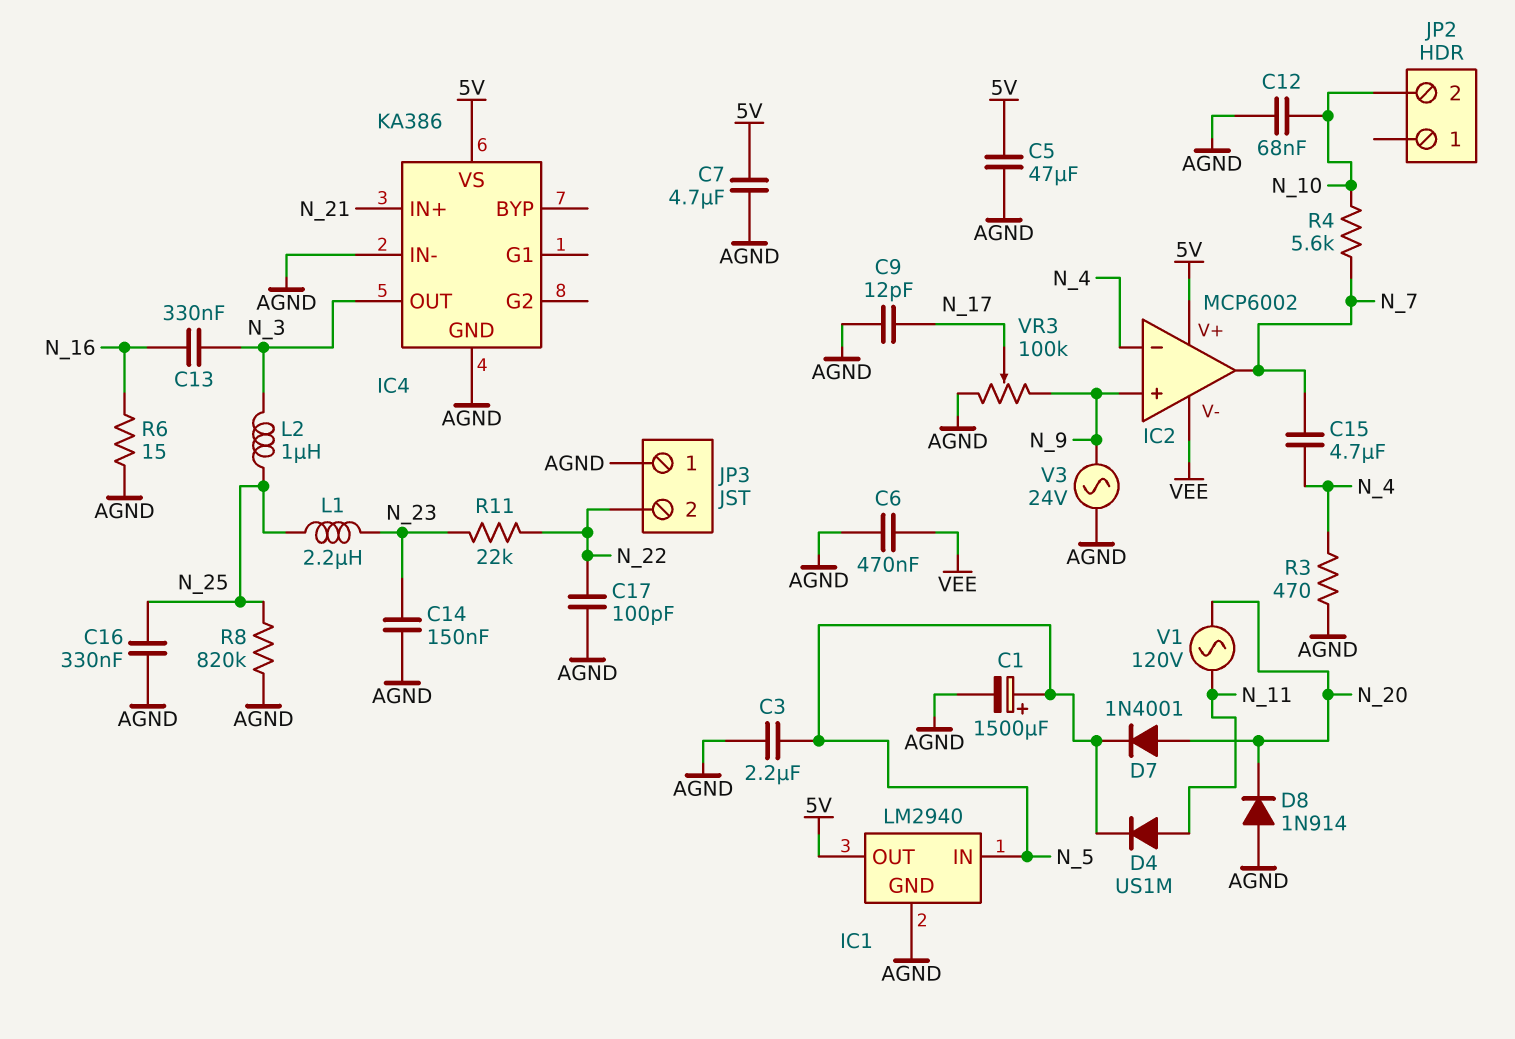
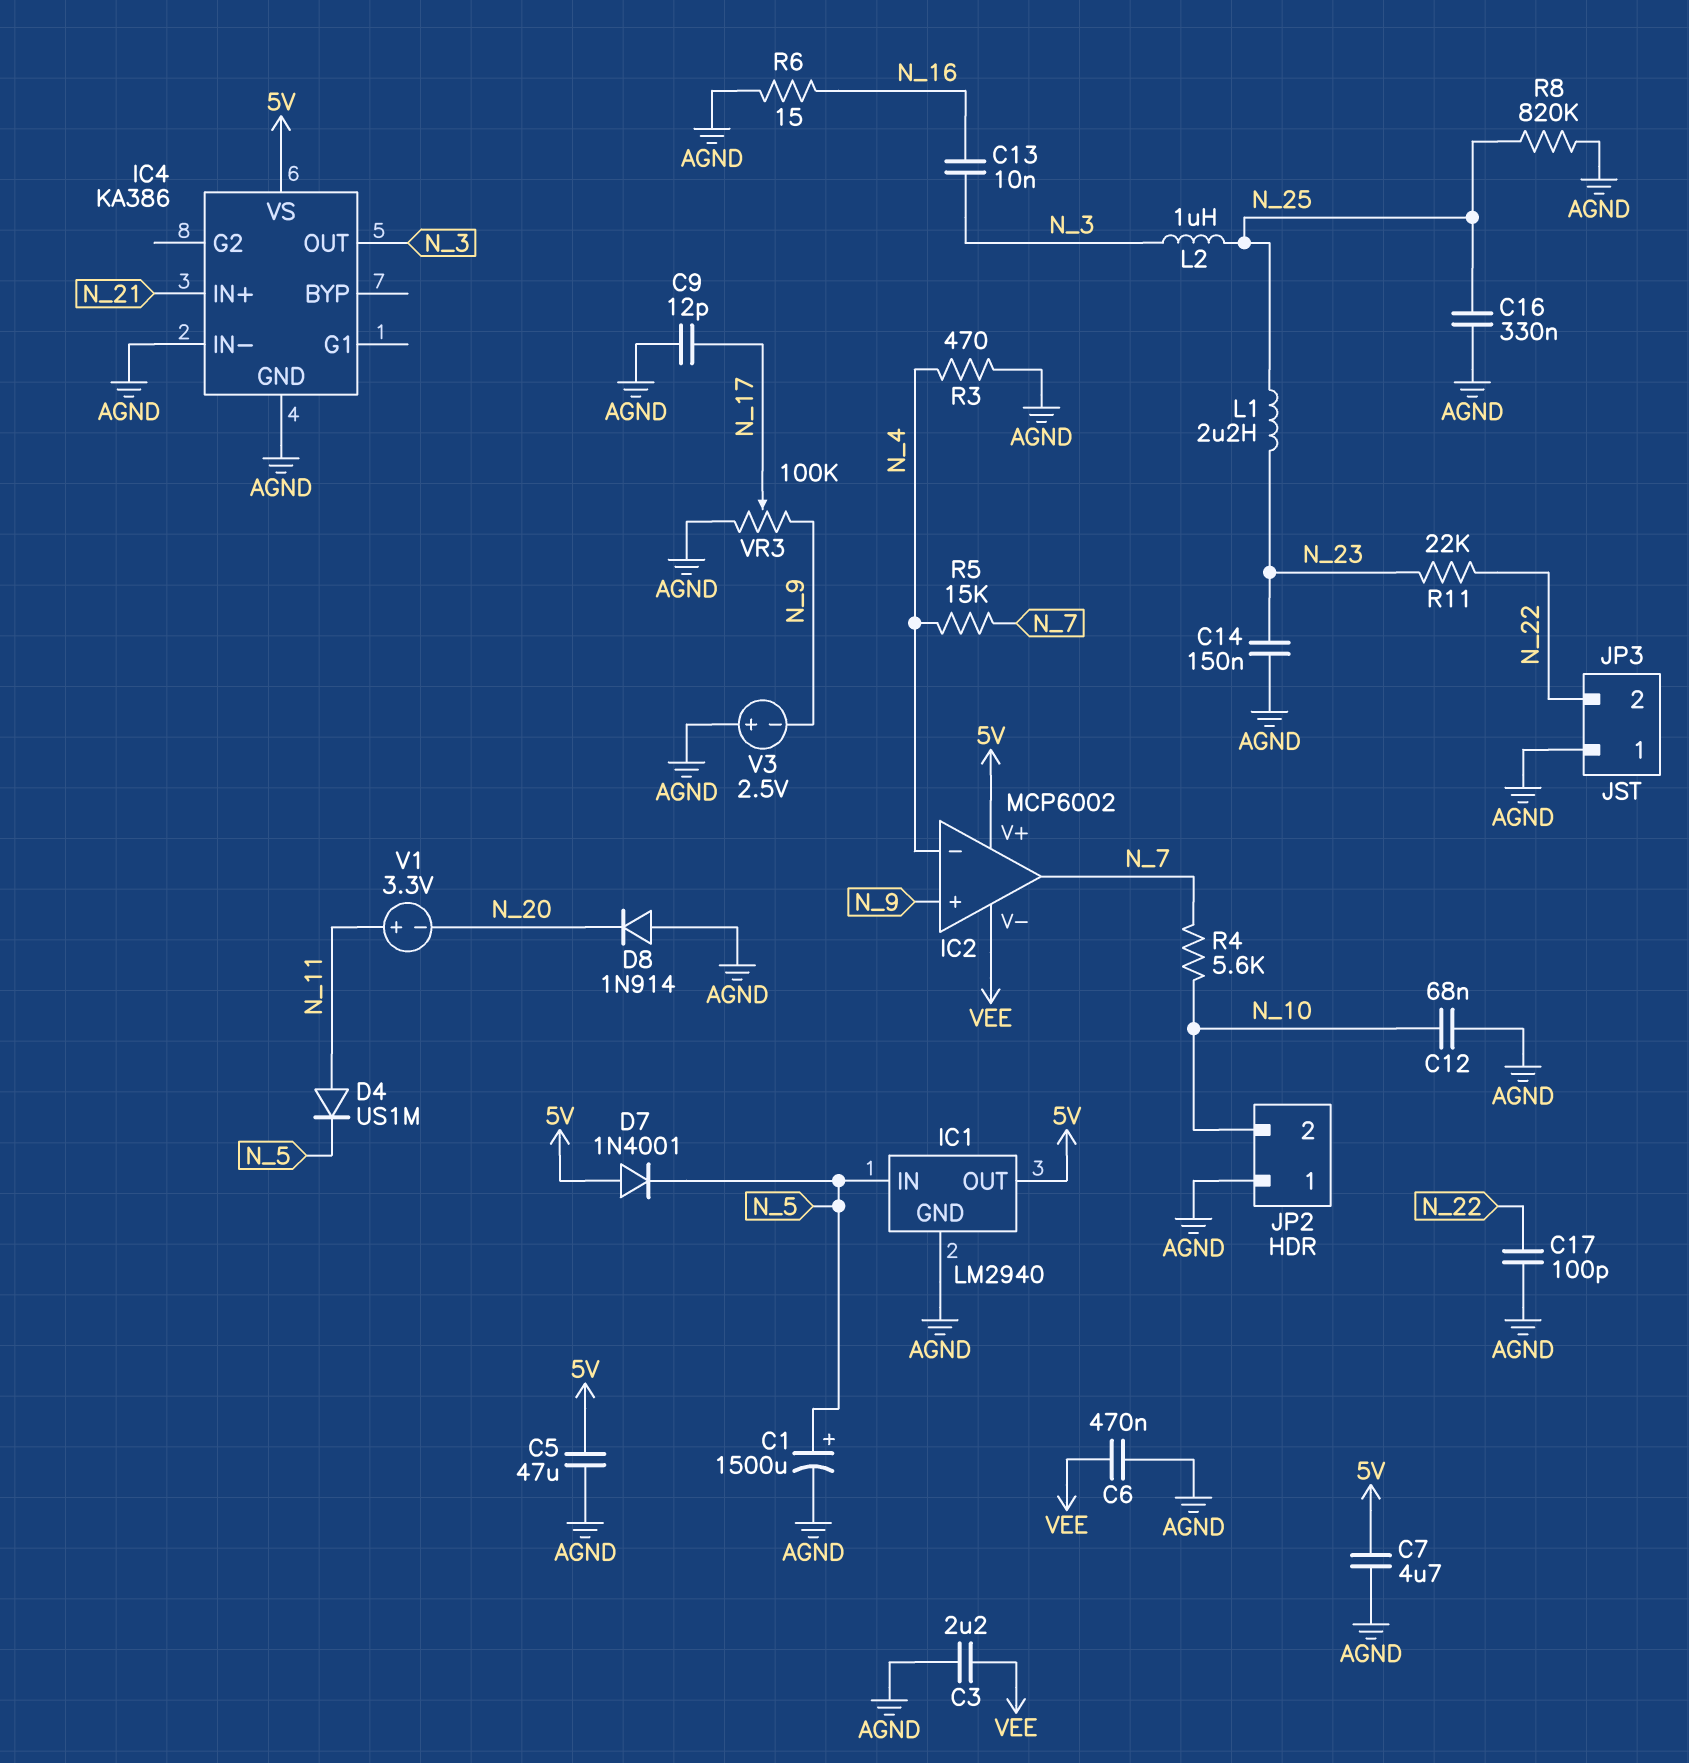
C3: 2.2uF (AGND, N_5) -> 2.2uF (AGND, VEE)
C13: 330nF (N_3, N_16) -> 10nF (N_3, N_16)
C15: 4.7uF (N_4, N_7) -> none
D7: diode 1N4001 (A N_20, K N_5) -> diode 1N4001 (A 5V, K N_5)
JP2 pin 1: none -> AGND
R5: none -> 15k (N_4, N_7)
V1: AC 120V (N_11, N_20) -> 3.3V (plus N_11, minus N_20)
V3: AC 24V (AGND, N_9) -> 2.5V (plus AGND, minus N_9)

